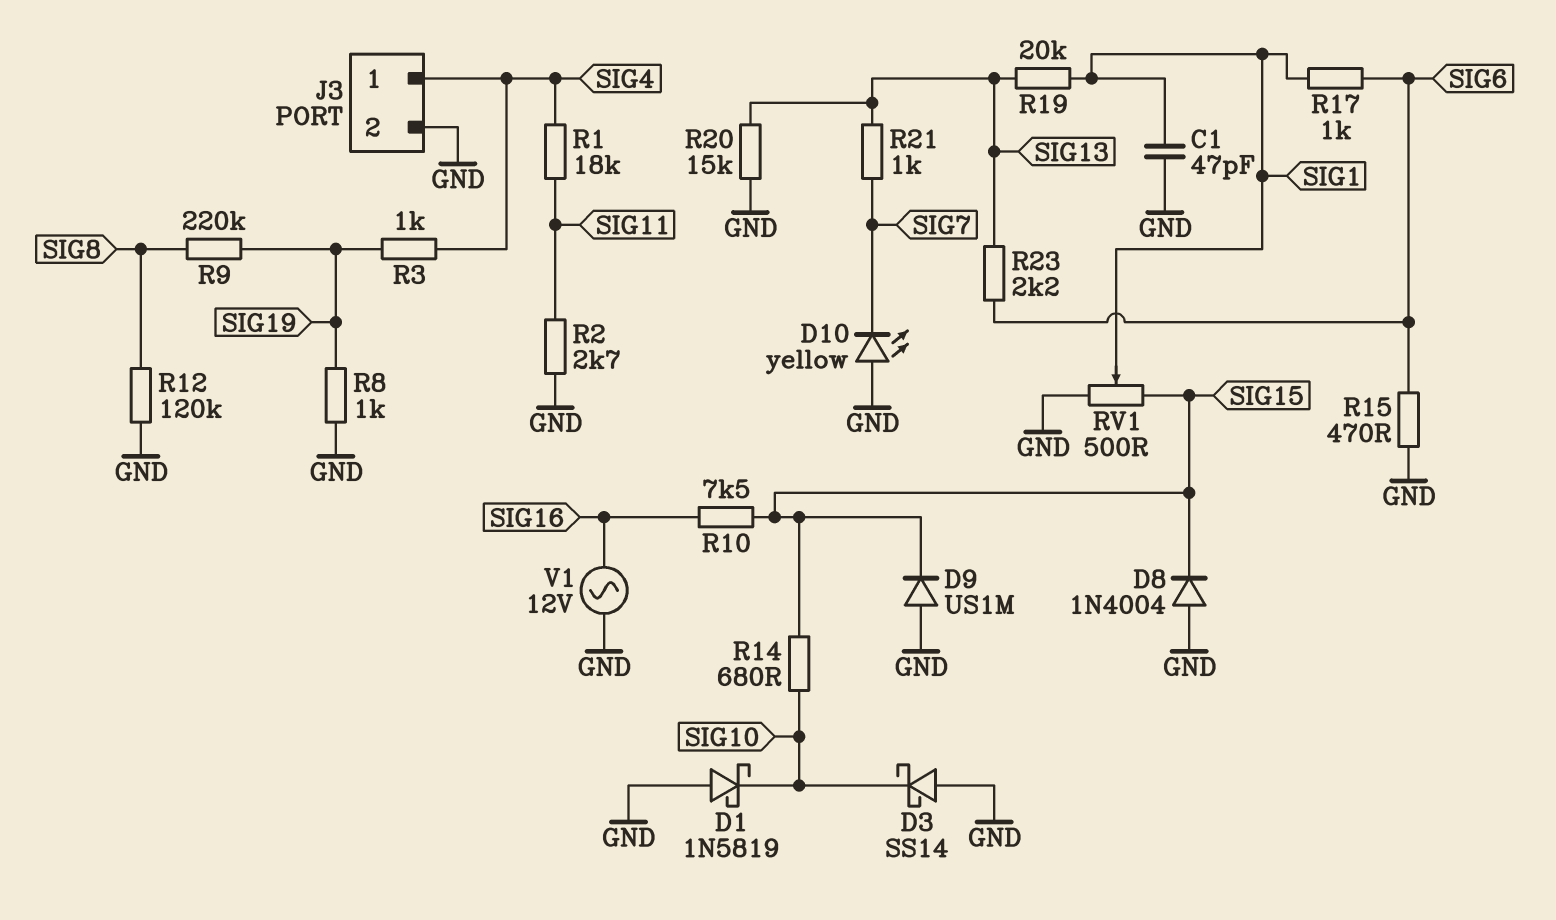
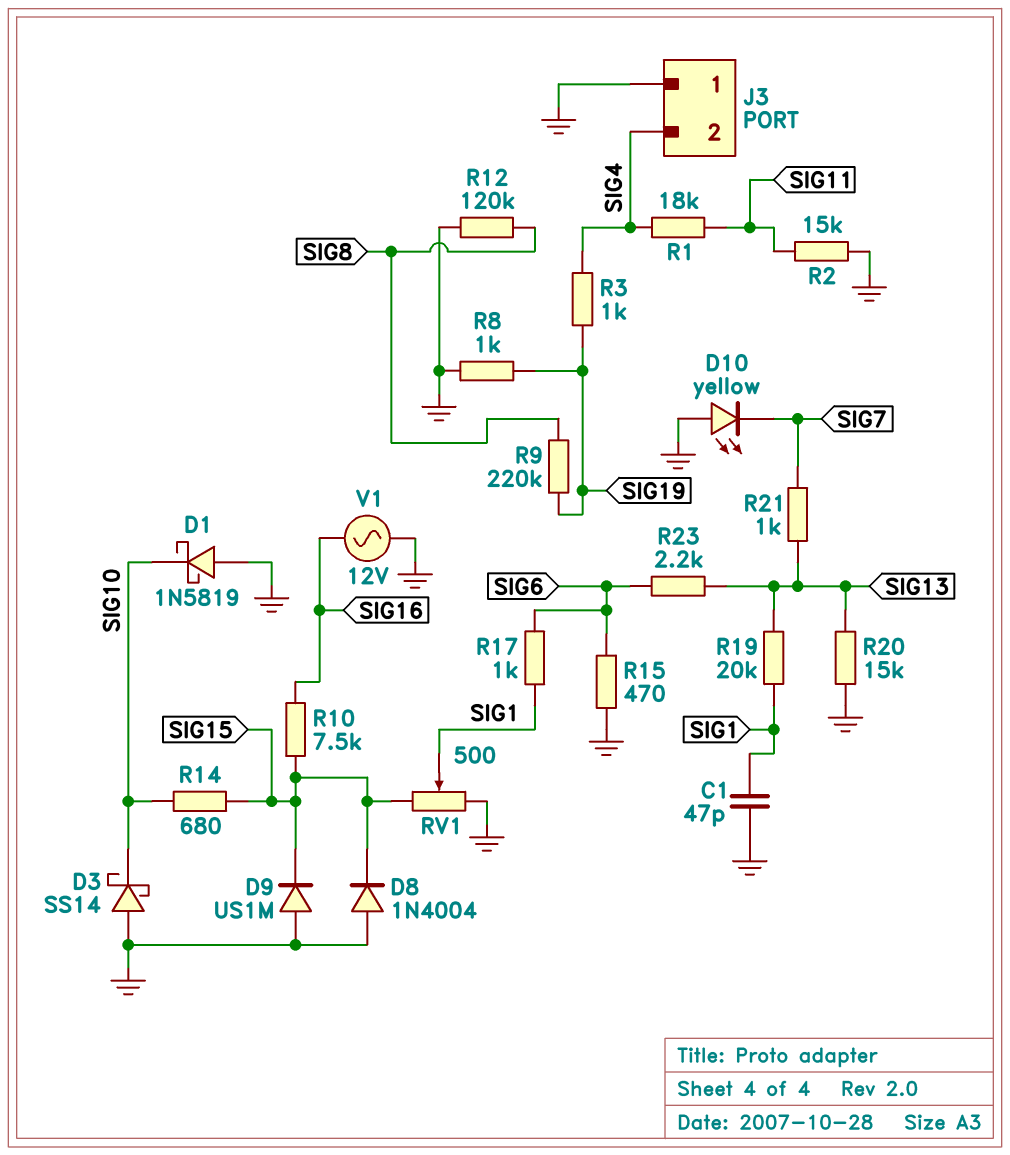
J3 pin 1: SIG4 -> GND
J3 pin 2: GND -> SIG4
R2: 2.7k (GND, SIG11) -> 15k (GND, SIG11)

